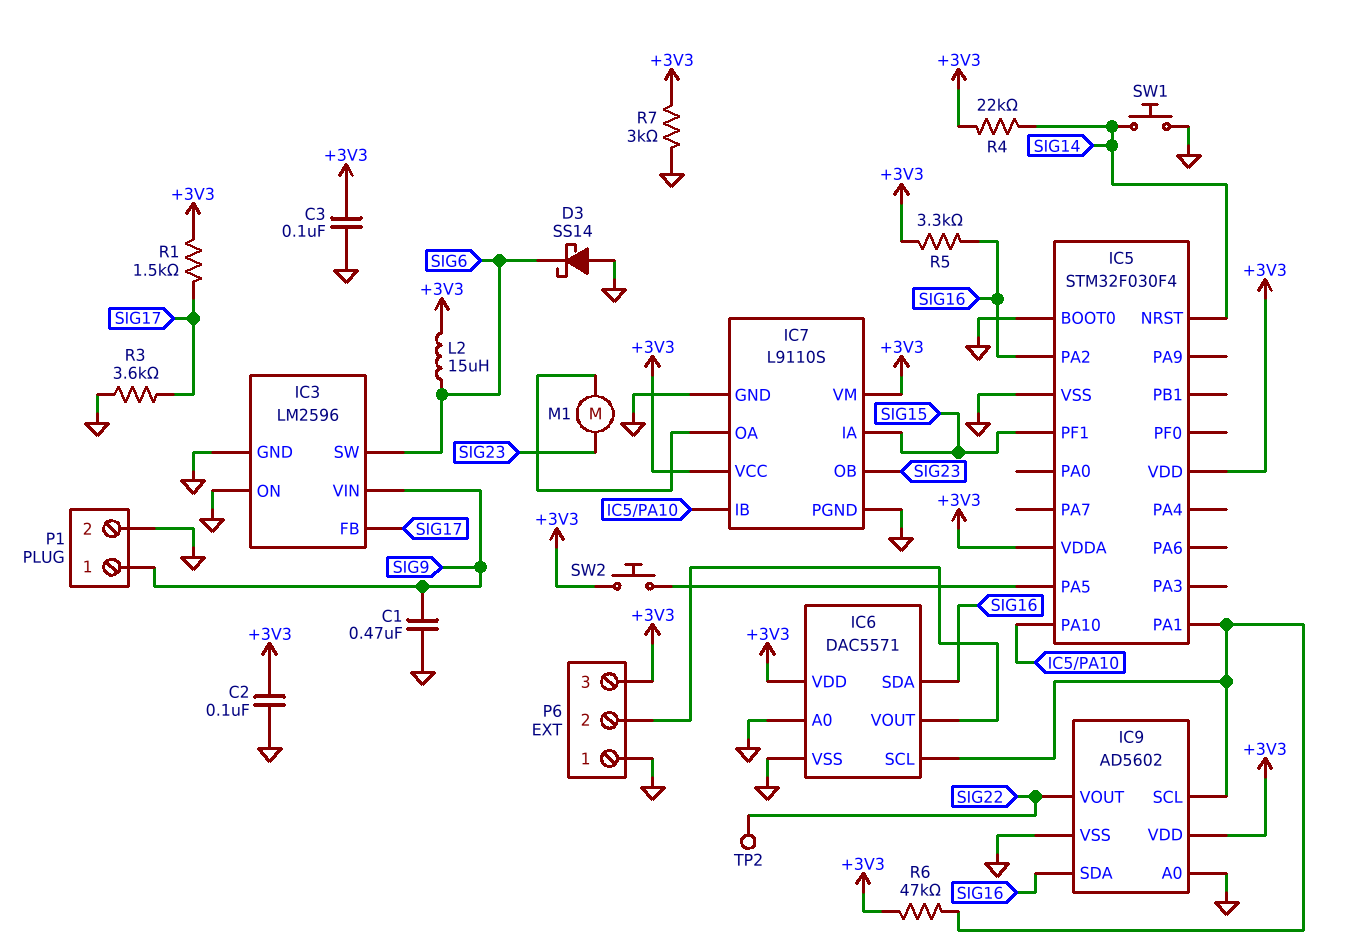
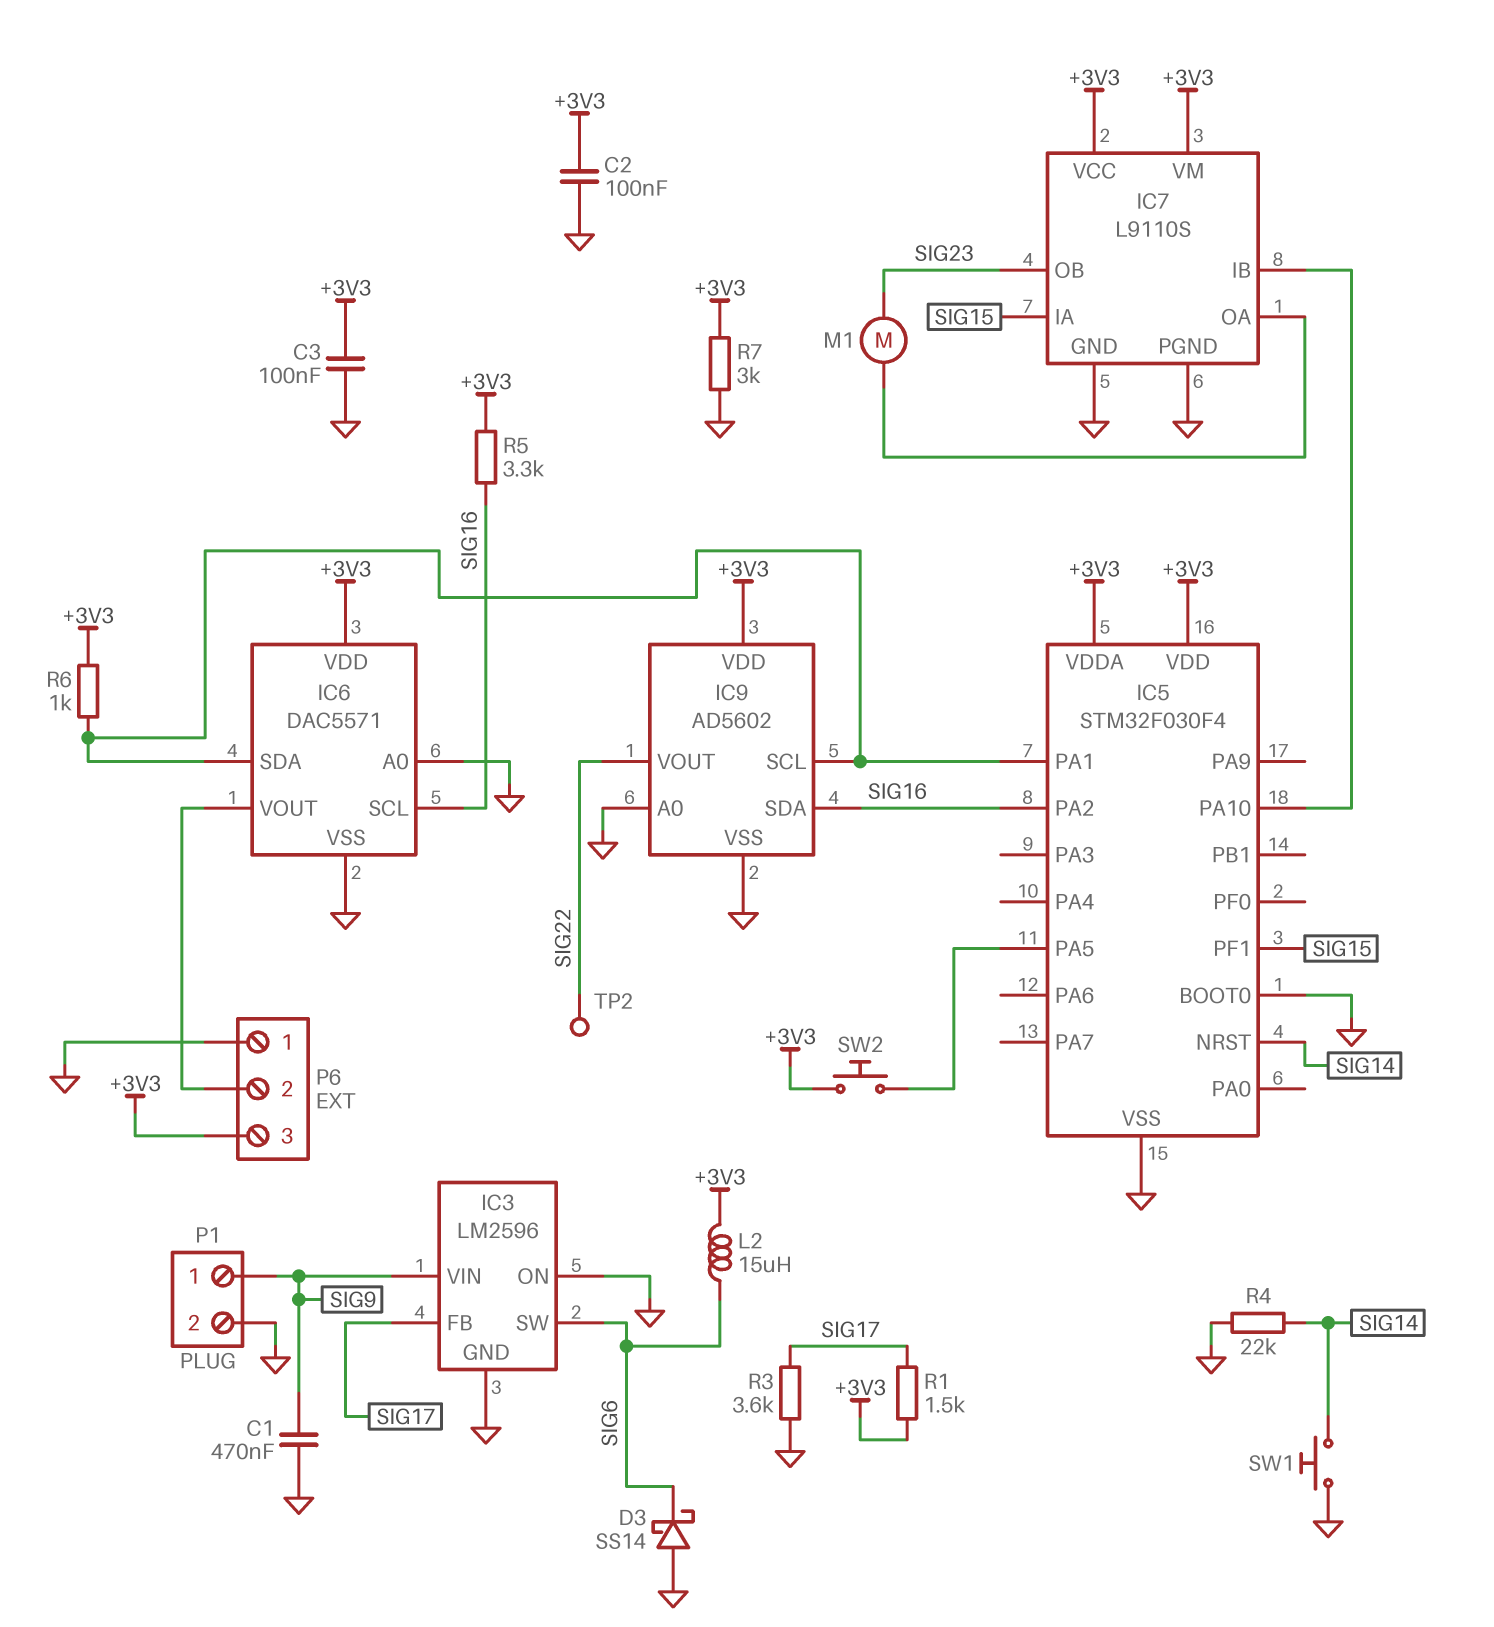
IC6 pin SCL: IC5/PA1 -> SIG16
IC6 pin SDA: SIG16 -> IC5/PA1
R4: 22k (+3V3, SIG14) -> 22k (GND, SIG14)
R6: 47k (+3V3, IC5/PA1) -> 1k (+3V3, IC5/PA1)

